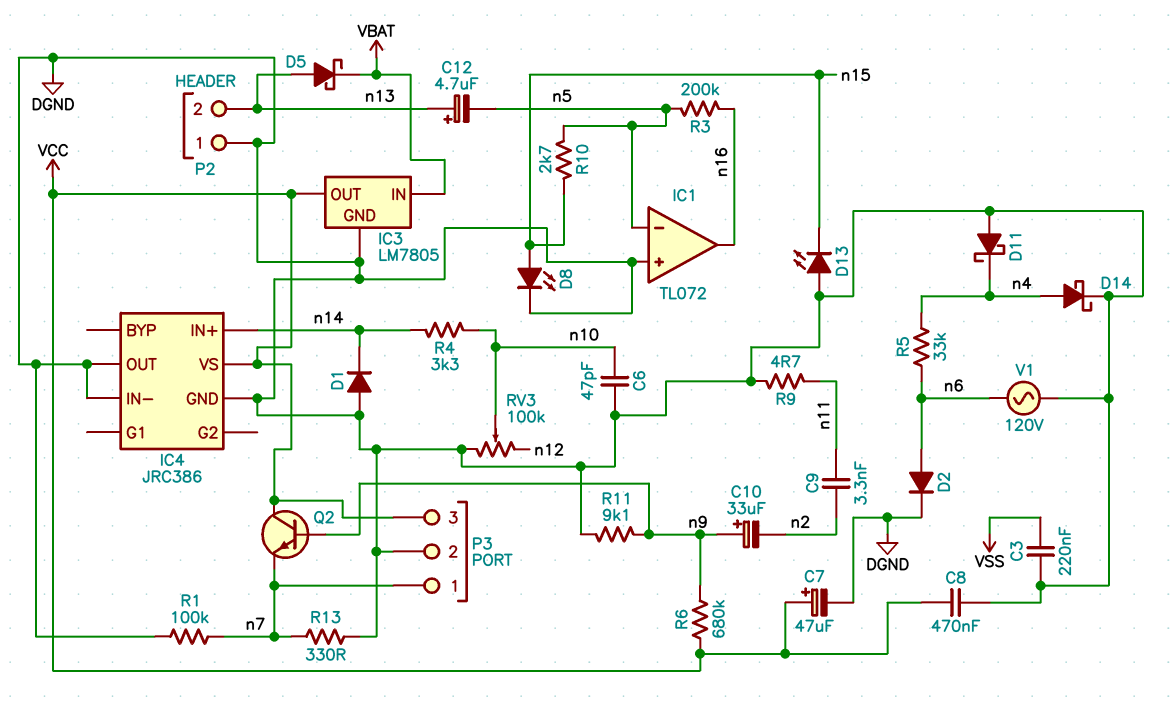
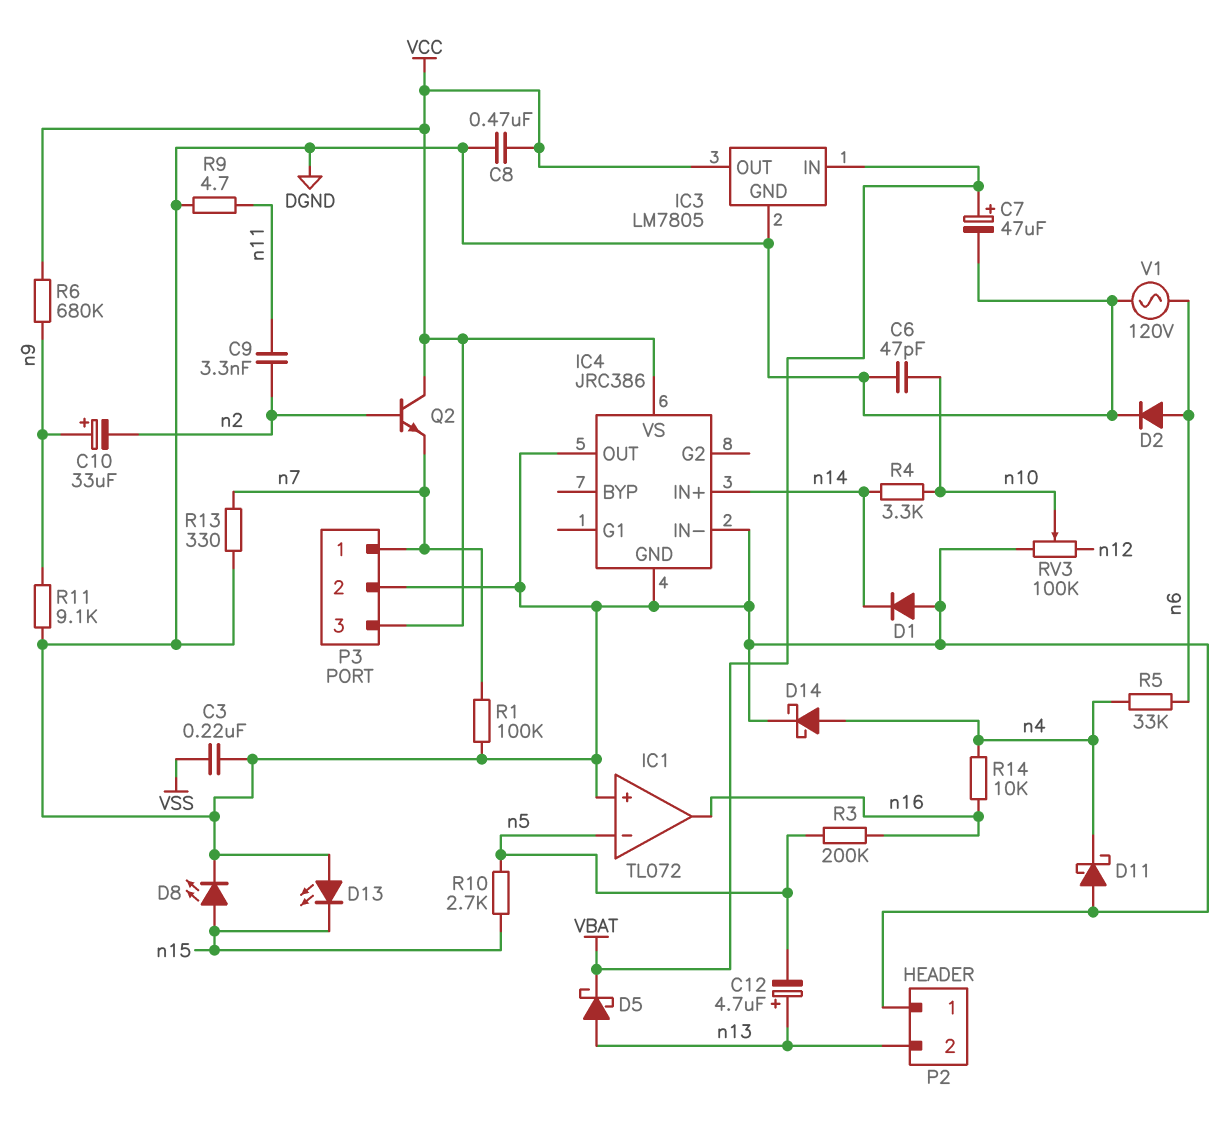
C7: 47uF (plus VCC, minus DGND) -> 47uF (plus VBAT, minus DGND)
Q2: NPN (B n9, C VCC, E n7) -> NPN (B n2, C VCC, E n7)
R14: none -> 10k (n4, n16)

